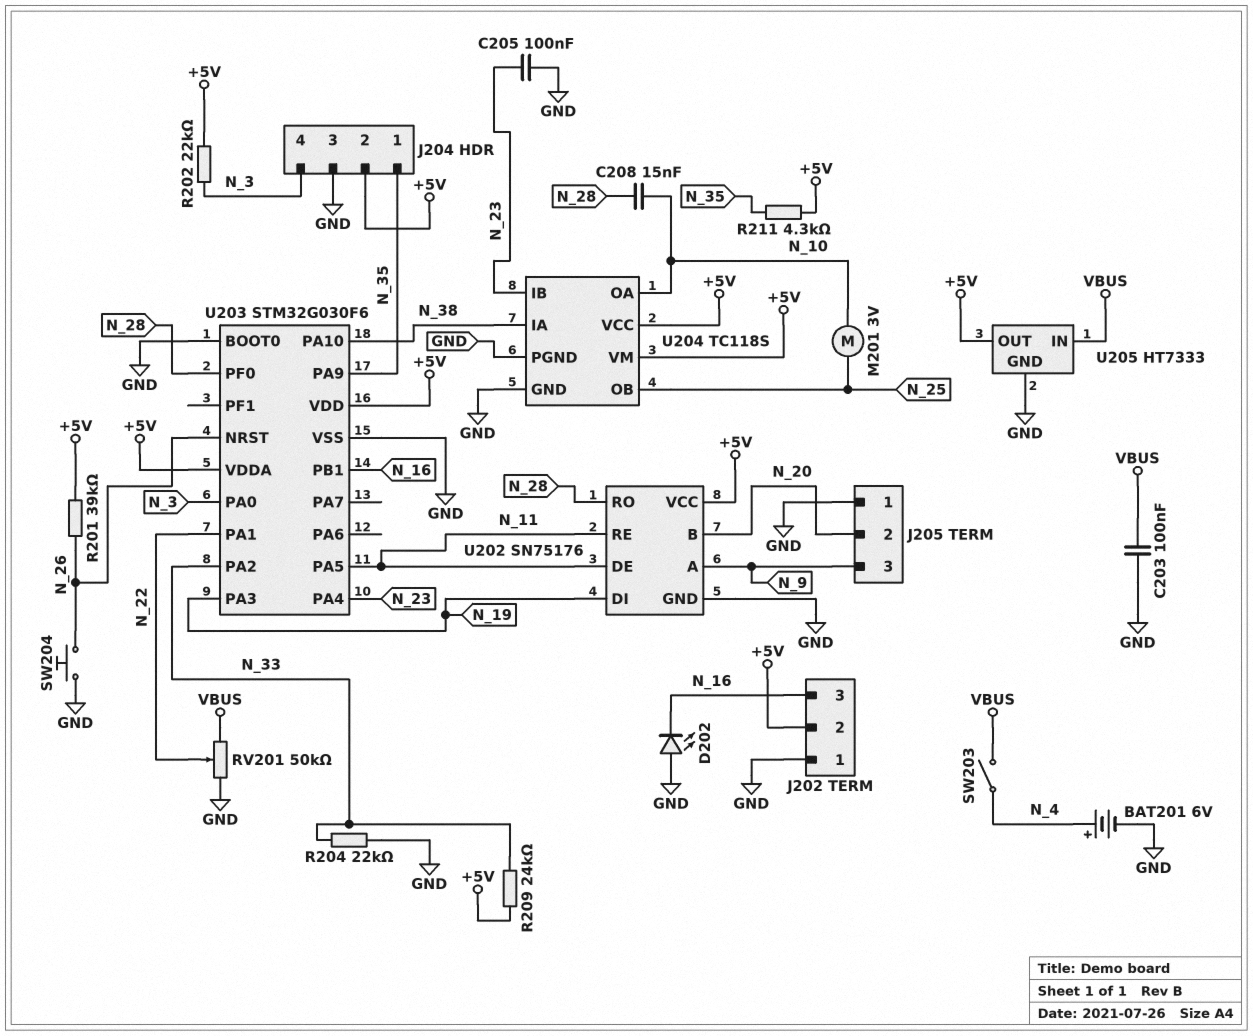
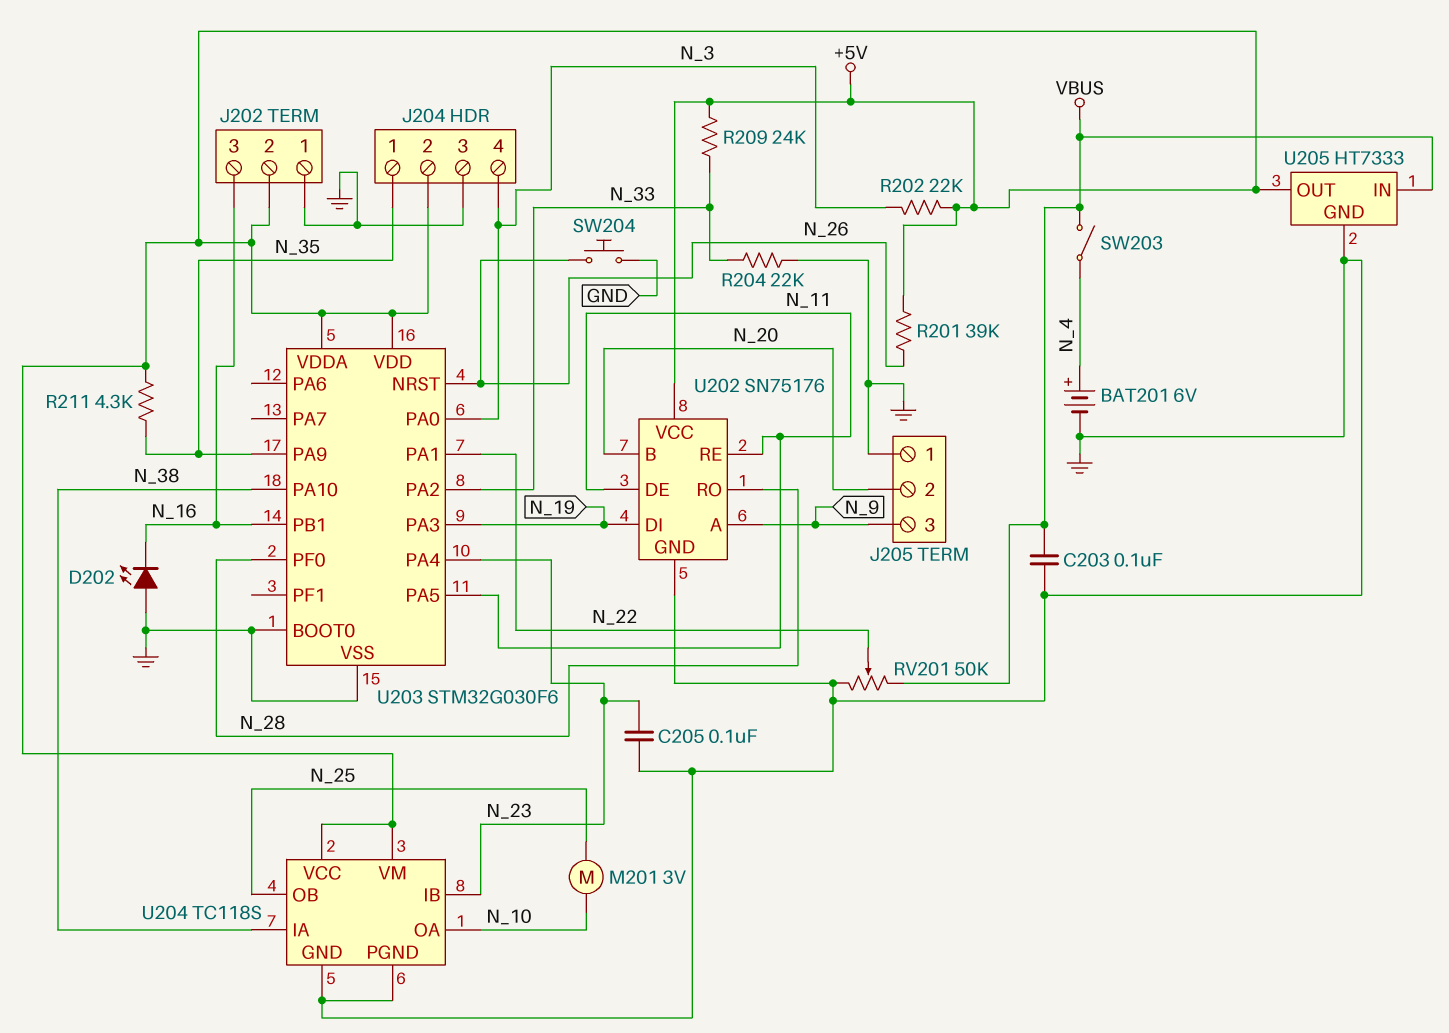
C208: 15nF (N_10, N_28) -> none

